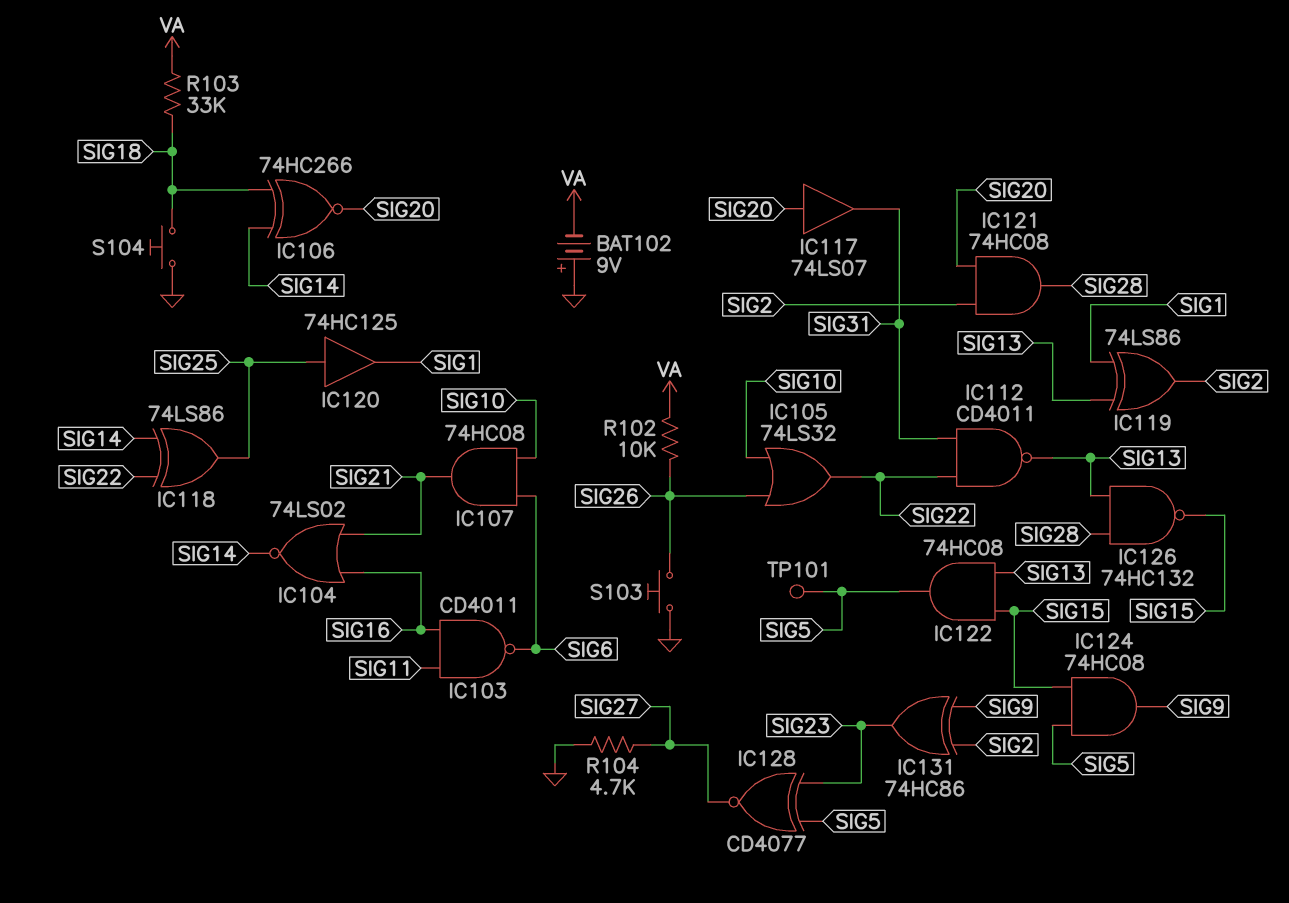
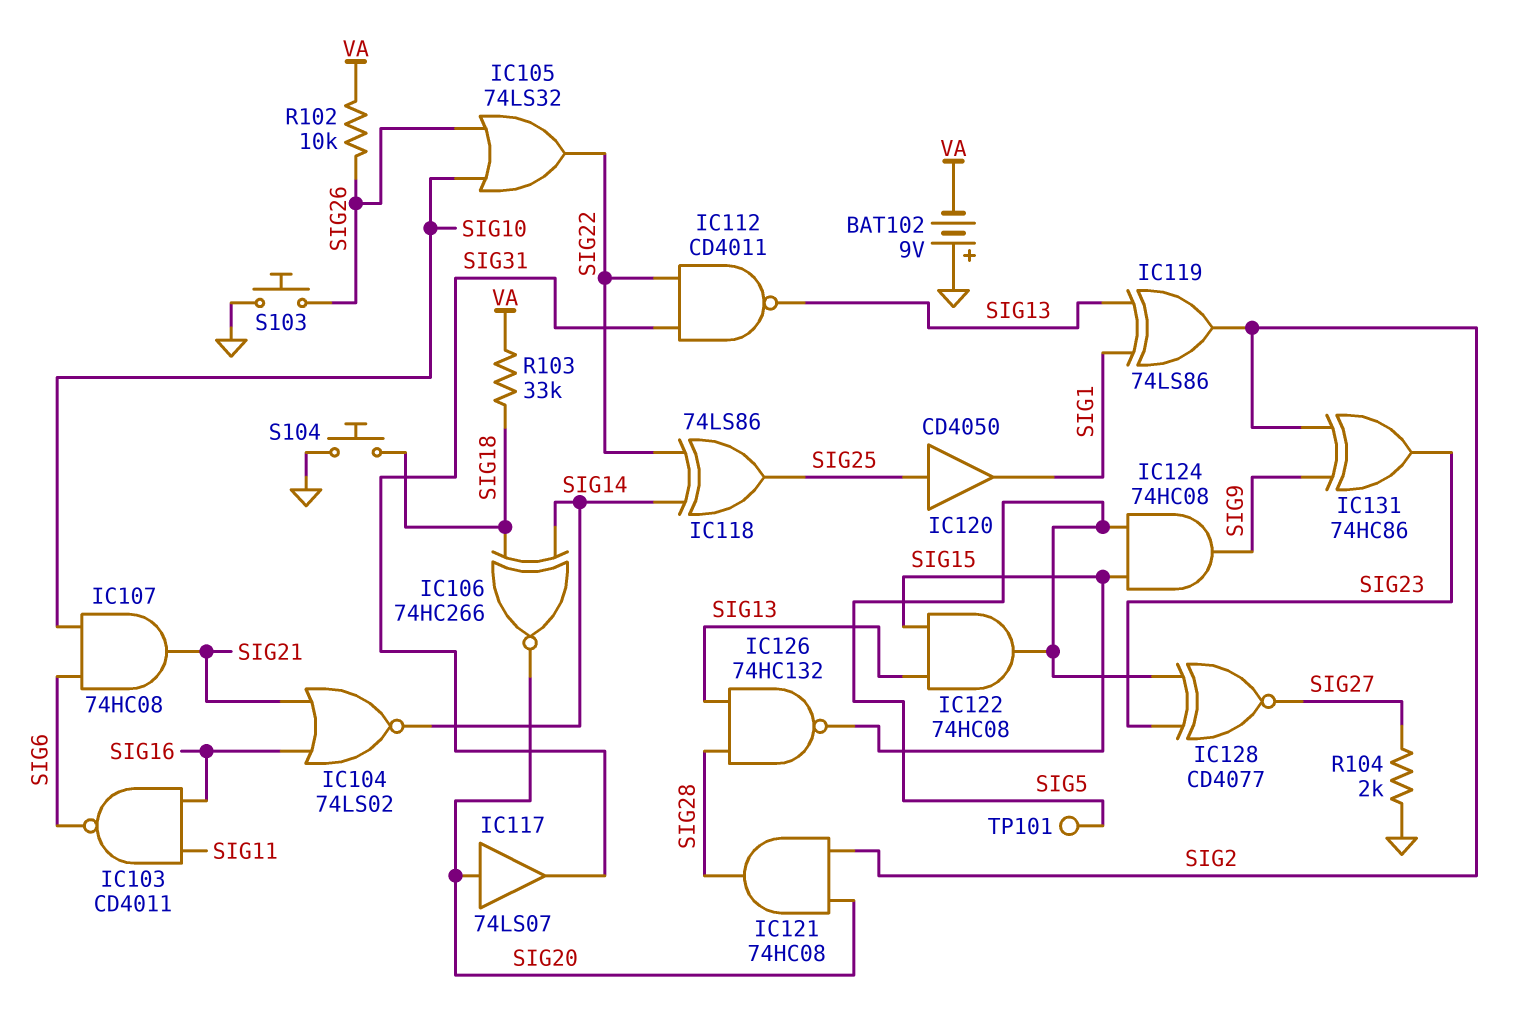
IC120: buffer 74HC125 (in SIG25, out SIG1) -> buffer CD4050 (in SIG25, out SIG1)
R104: 4.7k (GND, SIG27) -> 2k (GND, SIG27)

